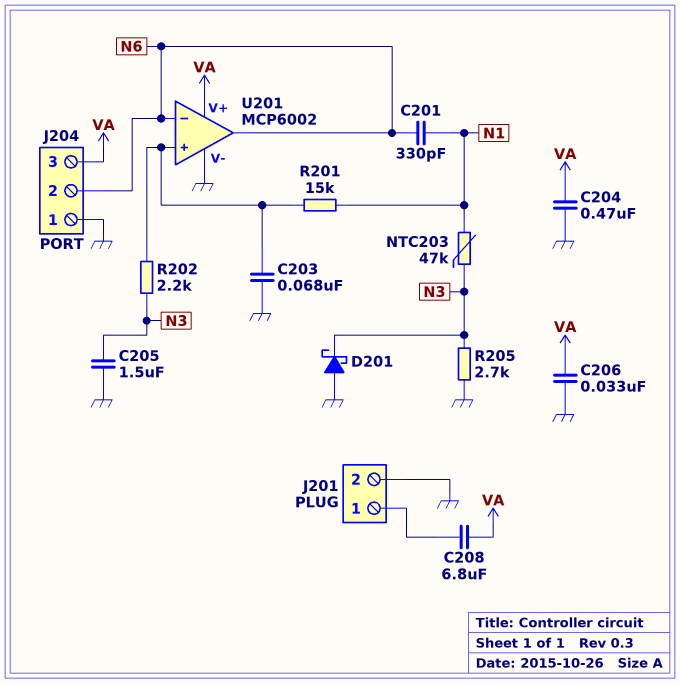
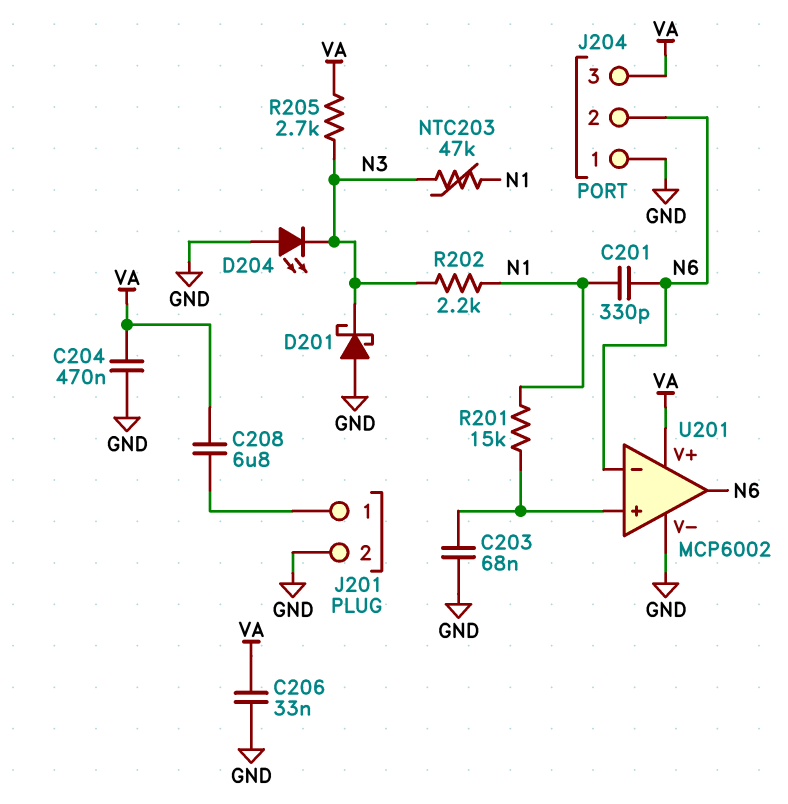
C205: 1.5uF (GND, N3) -> none
D204: none -> LED (A GND, K N3)
R202: 2.2k (N3, U201/in+) -> 2.2k (N1, N3)
R205: 2.7k (GND, N3) -> 2.7k (N3, VA)

